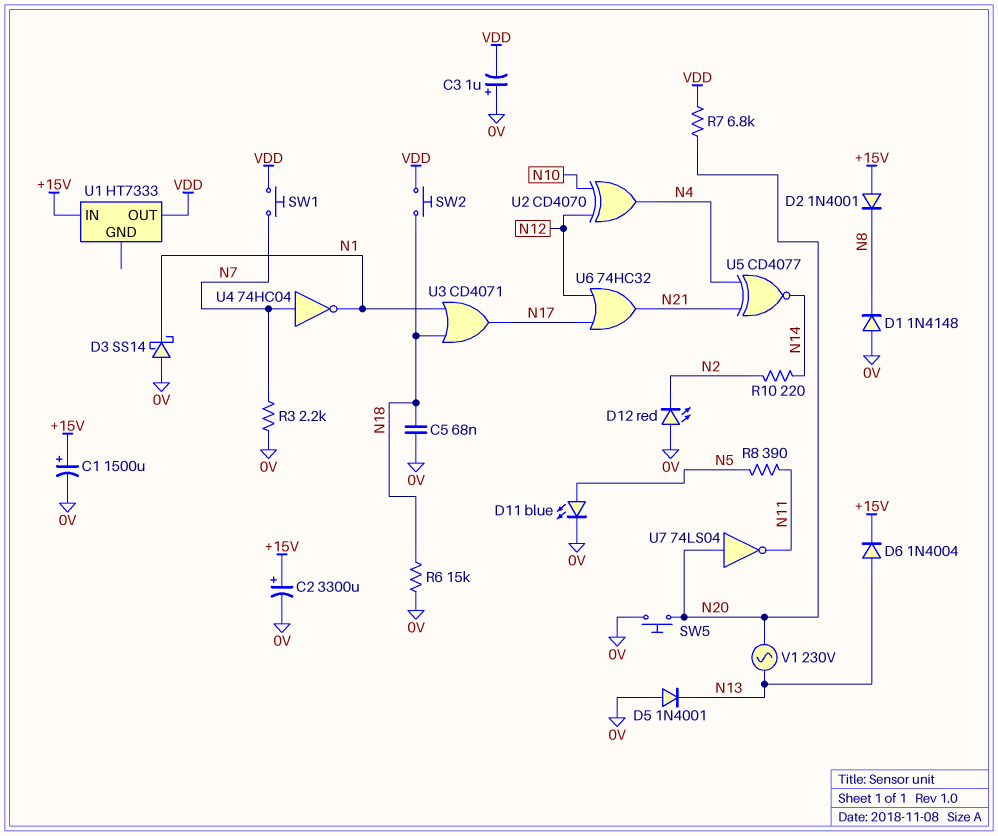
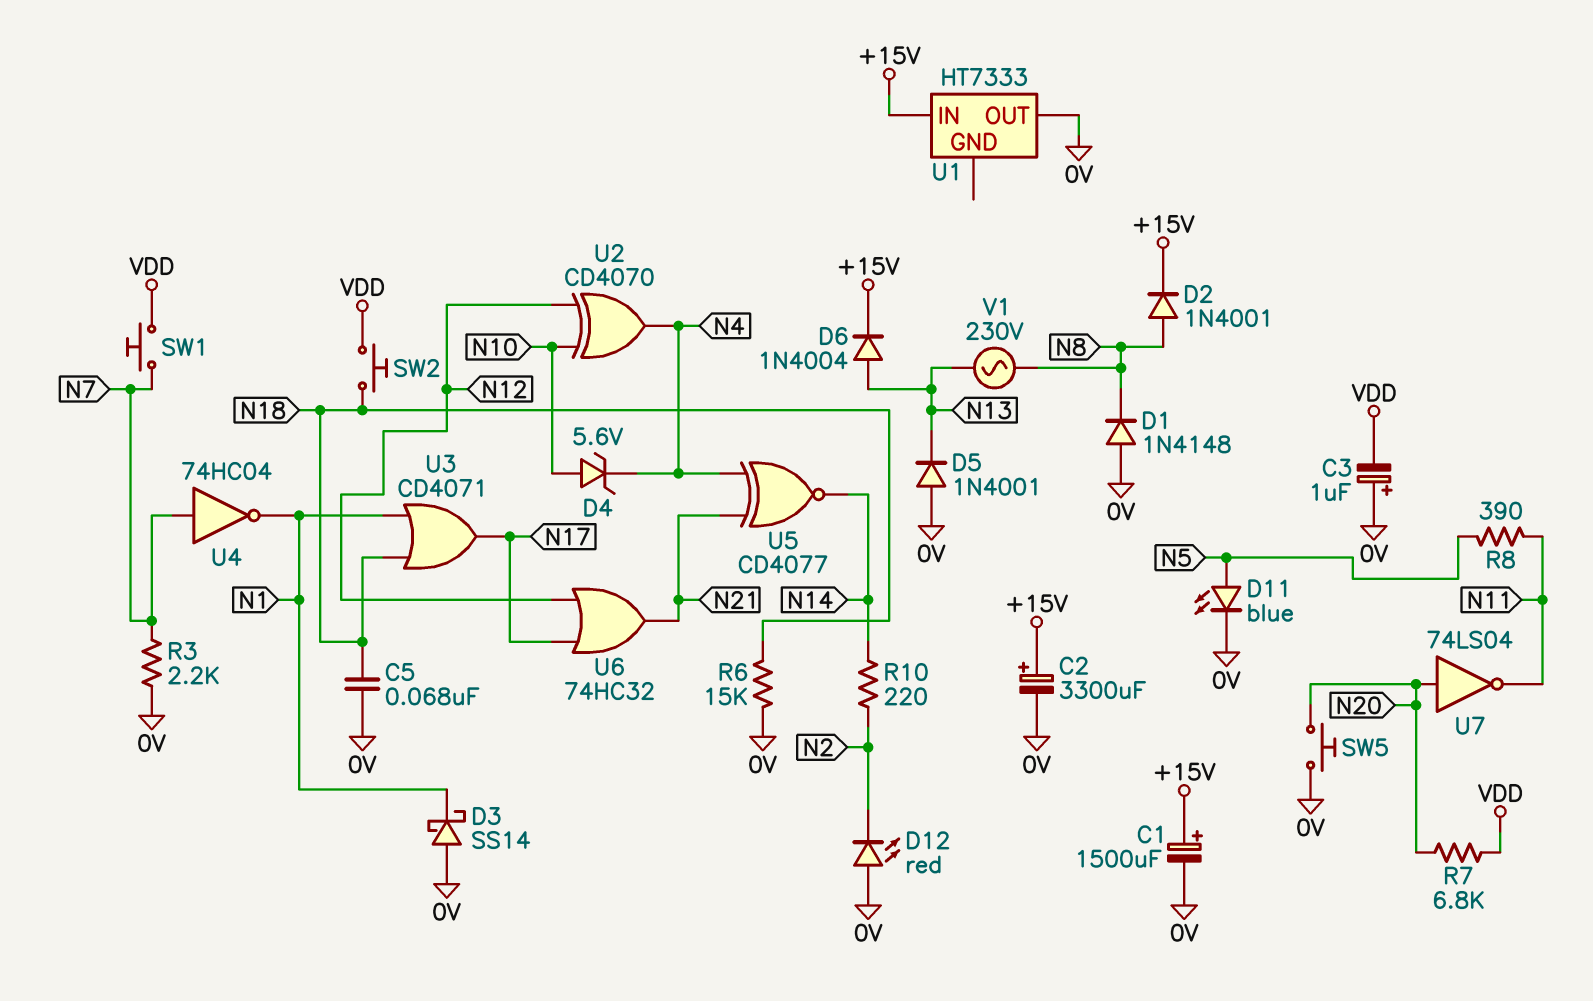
D2: diode 1N4001 (A +15V, K N8) -> diode 1N4001 (A N8, K +15V)
D4: none -> zener 5.6V (A N10, K N4)
U1 pin OUT: VDD -> 0V
V1: AC 230V (N13, N20) -> AC 230V (N8, N13)

